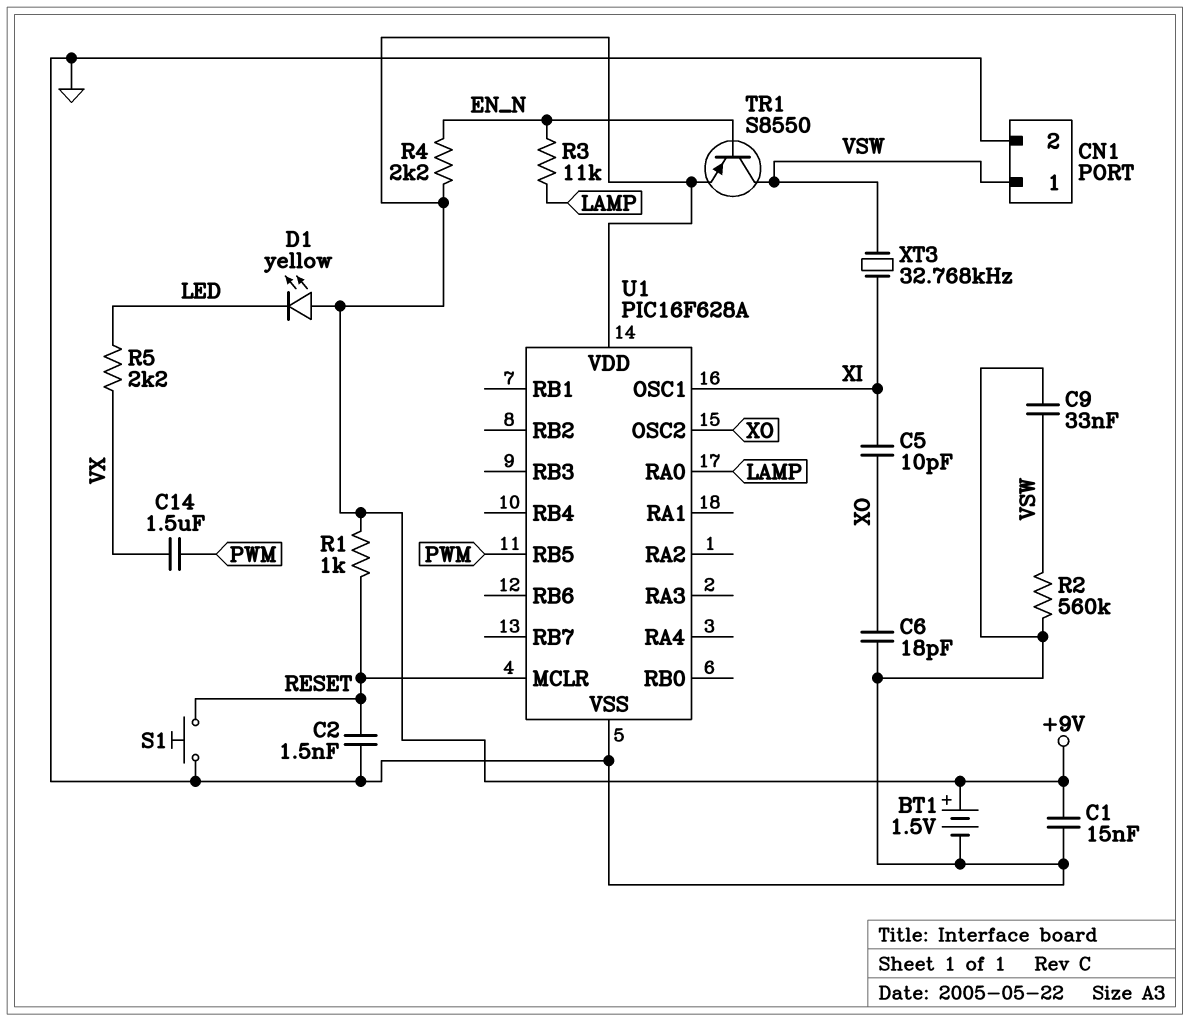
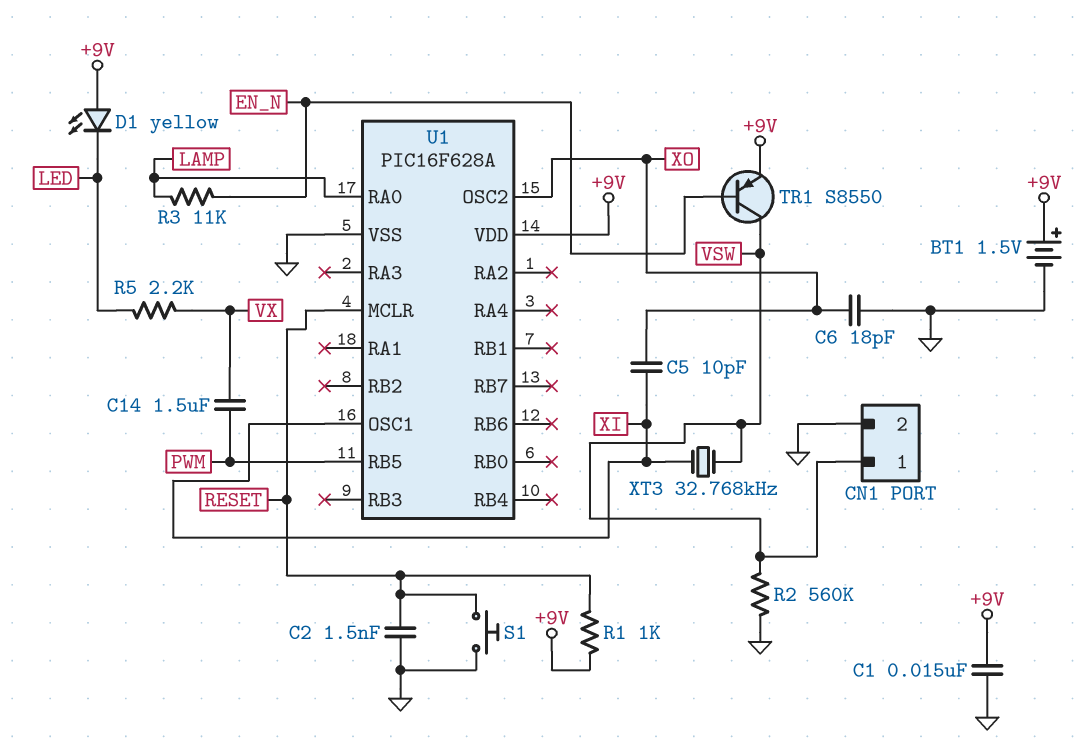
C9: 33nF (GND, VSW) -> none
R4: 2.2k (+9V, EN_N) -> none

